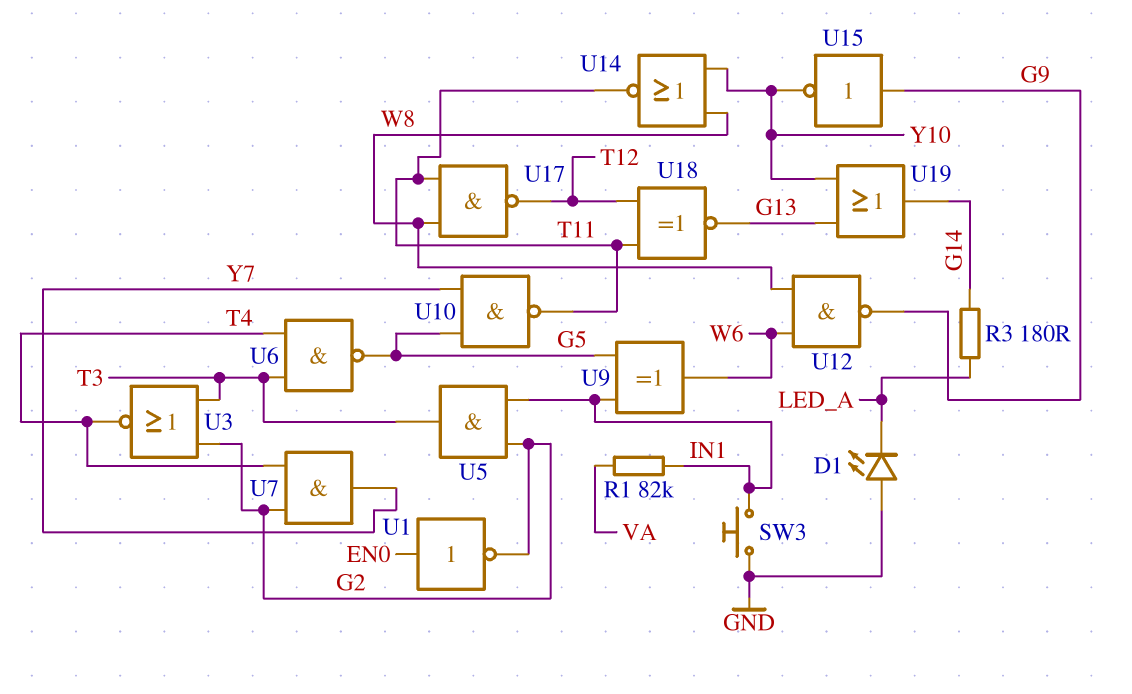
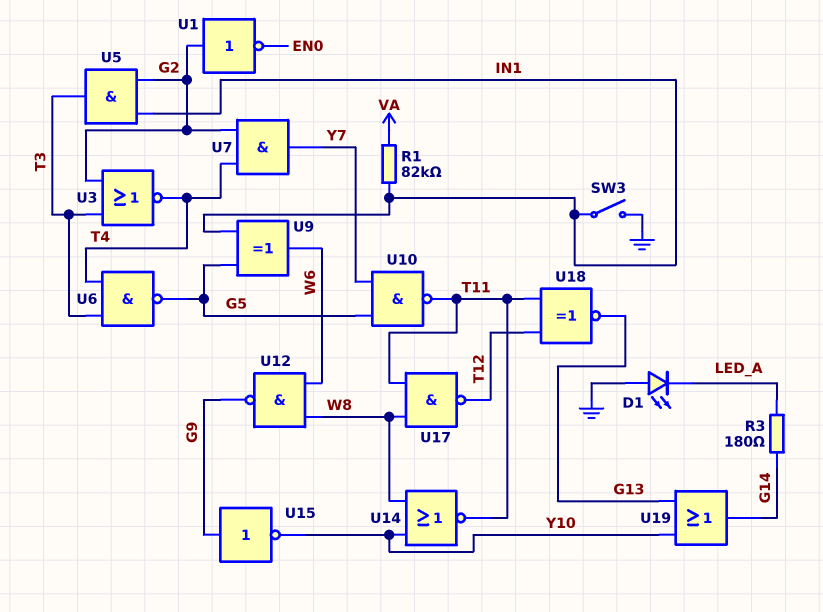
SW3: button (GND, IN1) -> switch (GND, IN1)
U1: NOT (in EN0, out G2) -> NOT (in G2, out EN0)

